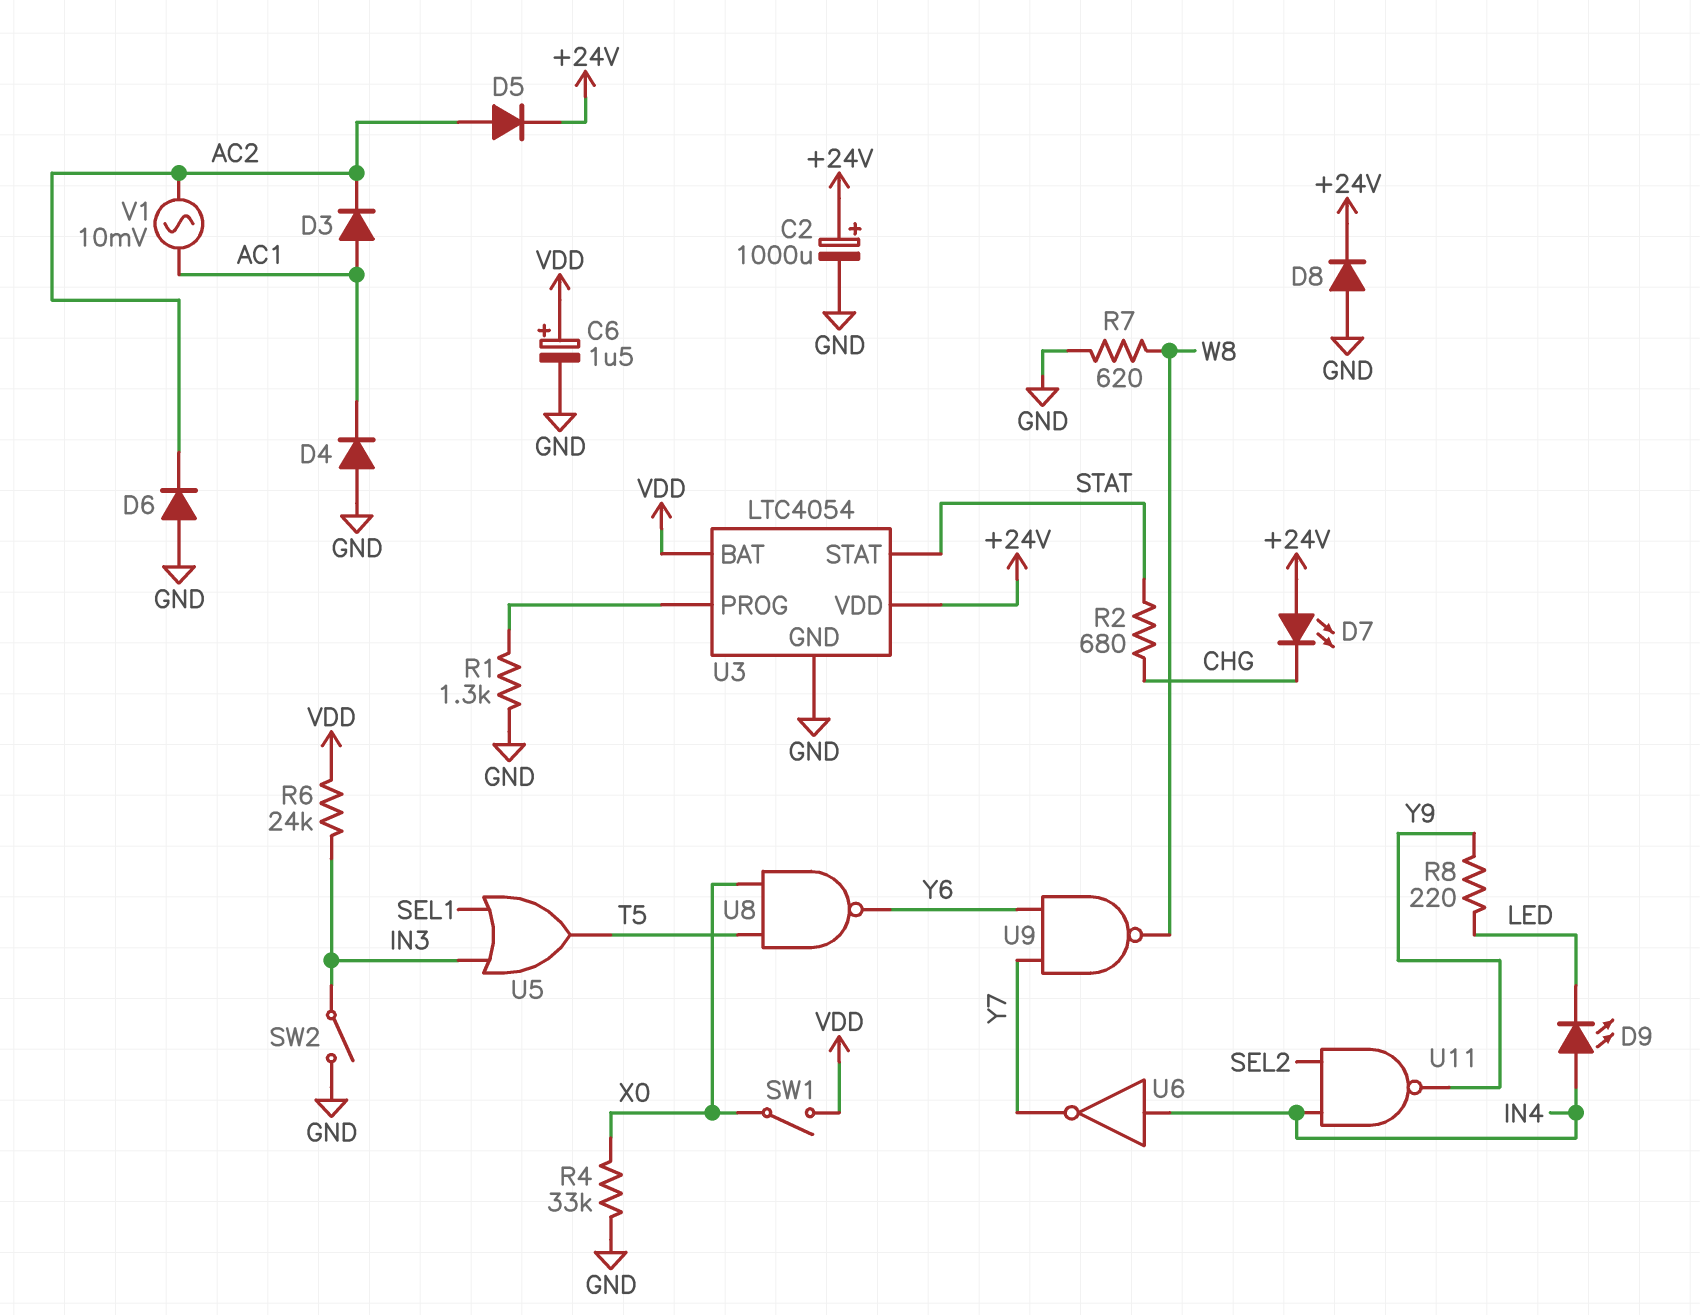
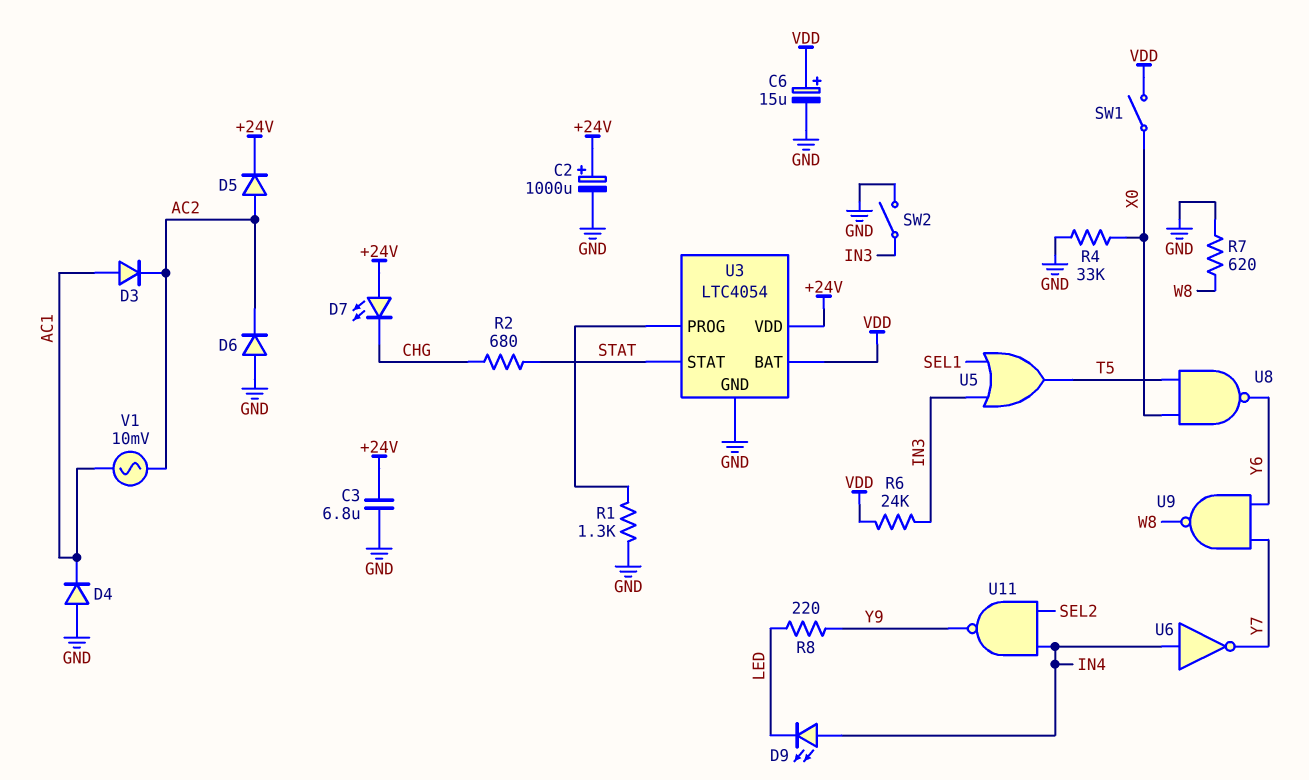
C3: none -> 6.8uF (+24V, GND)
C6: 1.5uF (plus VDD, minus GND) -> 15uF (plus VDD, minus GND)
D8: diode (A GND, K +24V) -> none

